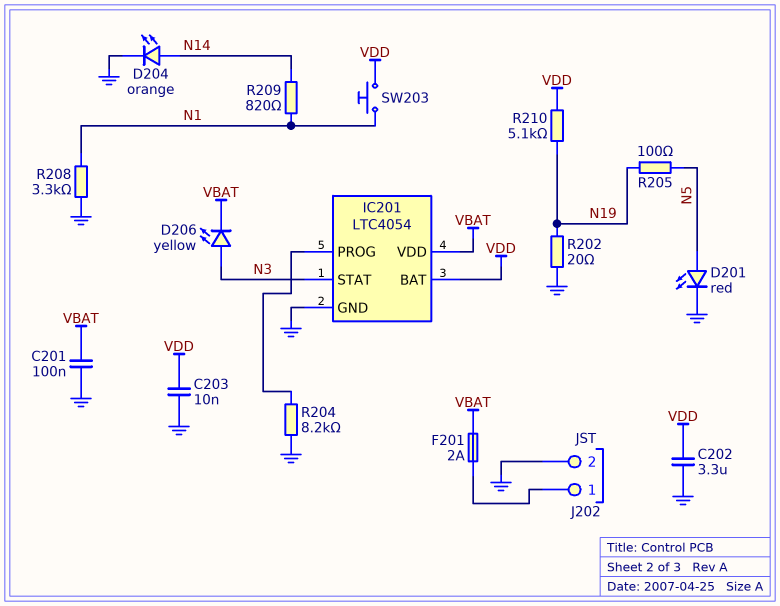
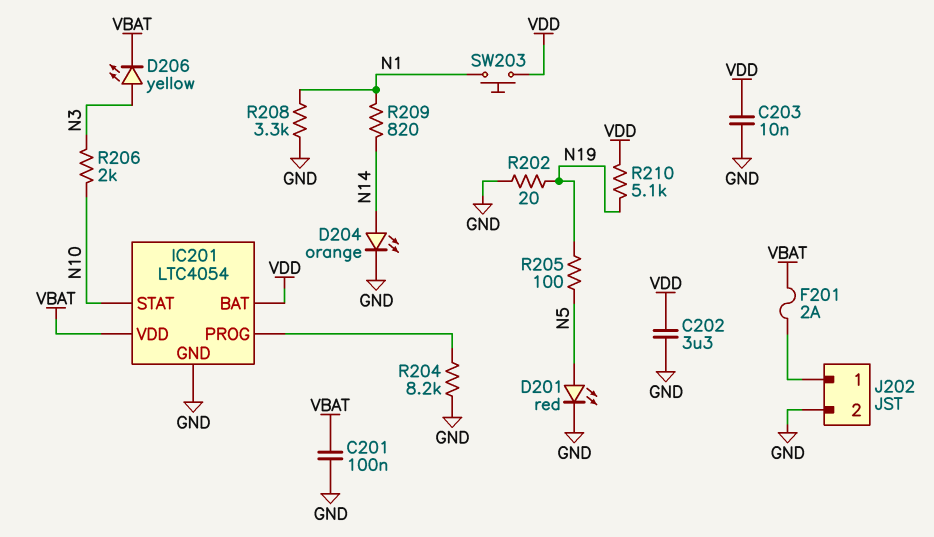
IC201 pin STAT: N3 -> N10
R206: none -> 2k (N3, N10)

